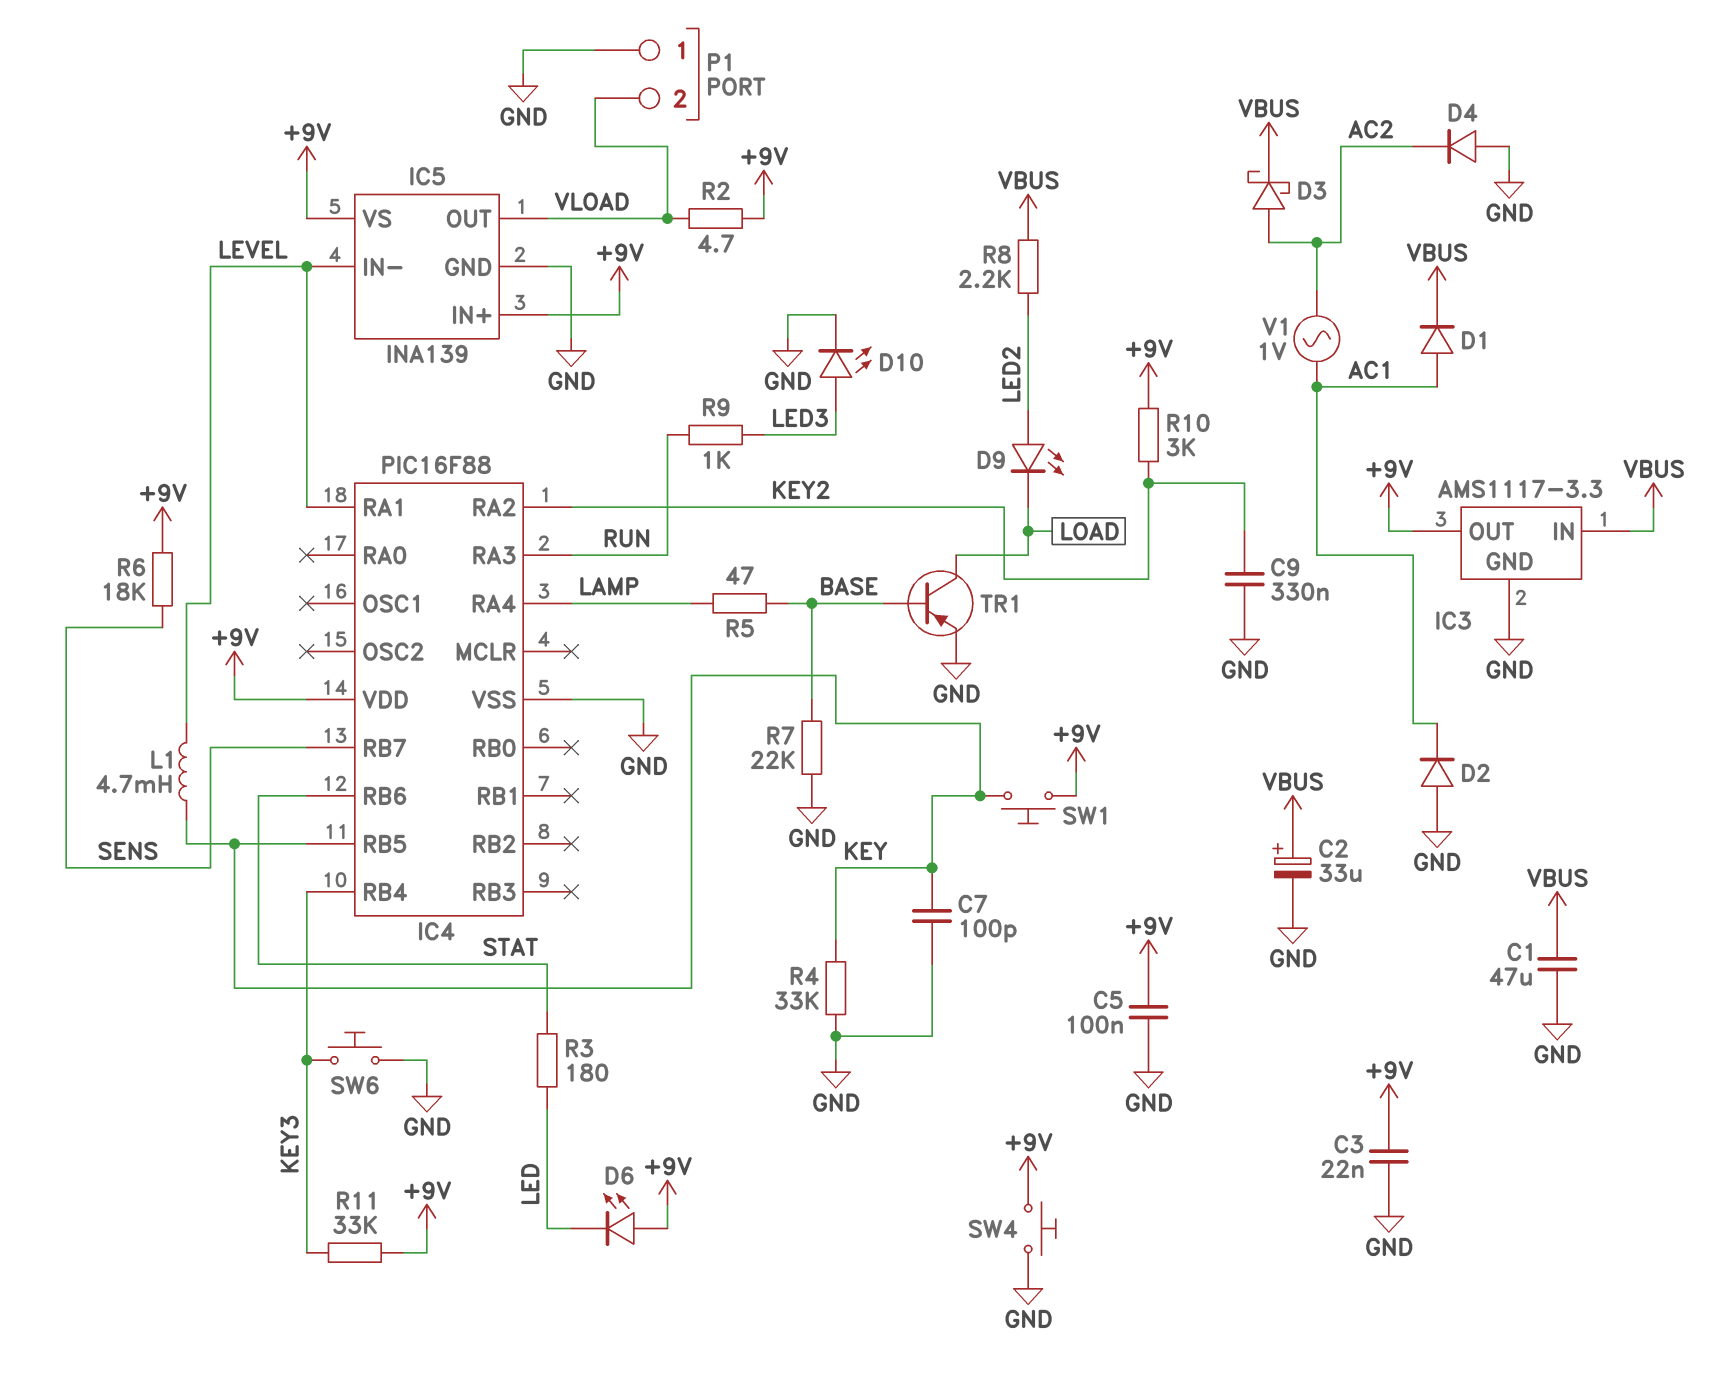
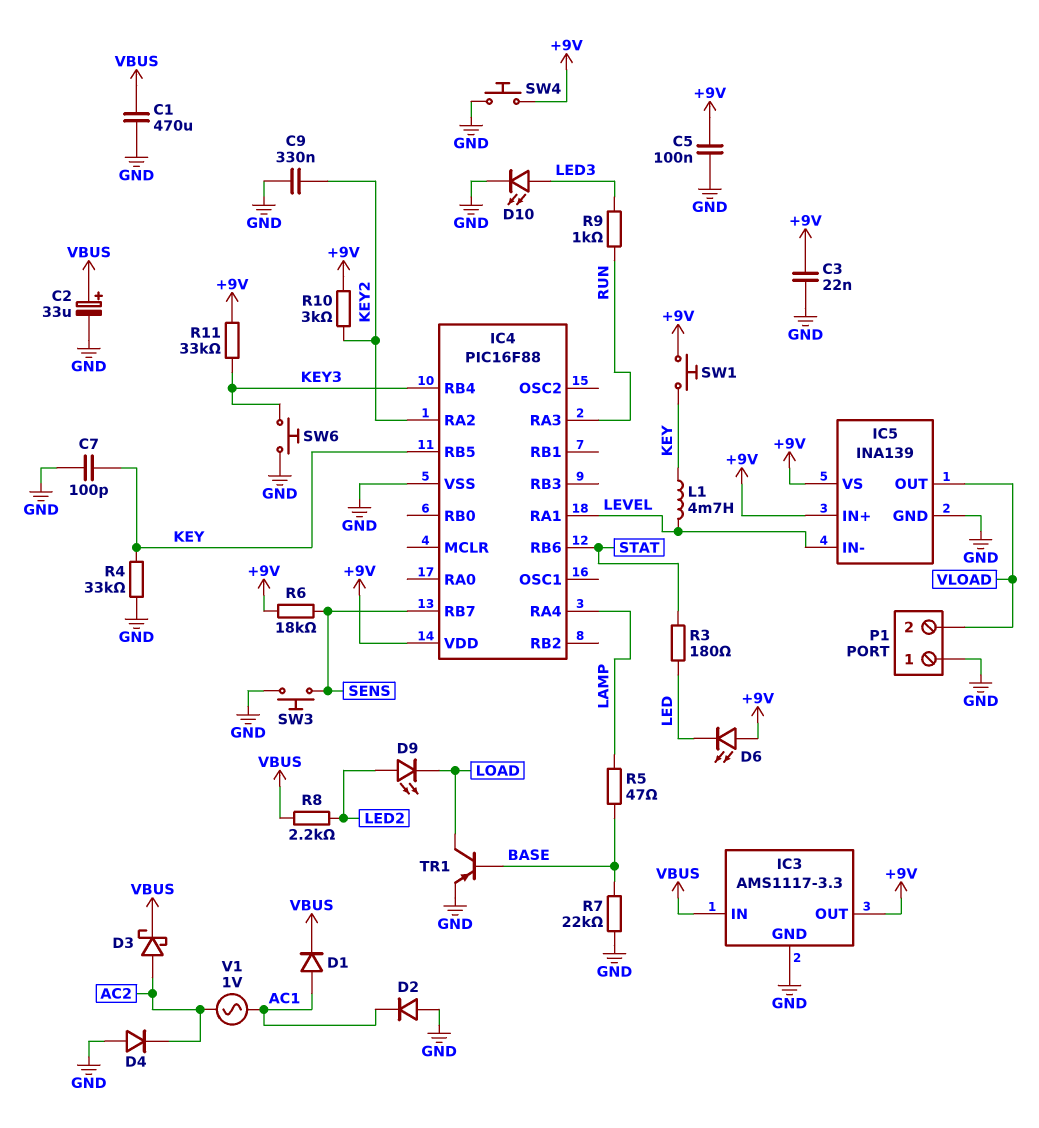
C1: 47uF (GND, VBUS) -> 470uF (GND, VBUS)
R2: 4.7 (+9V, VLOAD) -> none
SW3: none -> button (GND, SENS)

